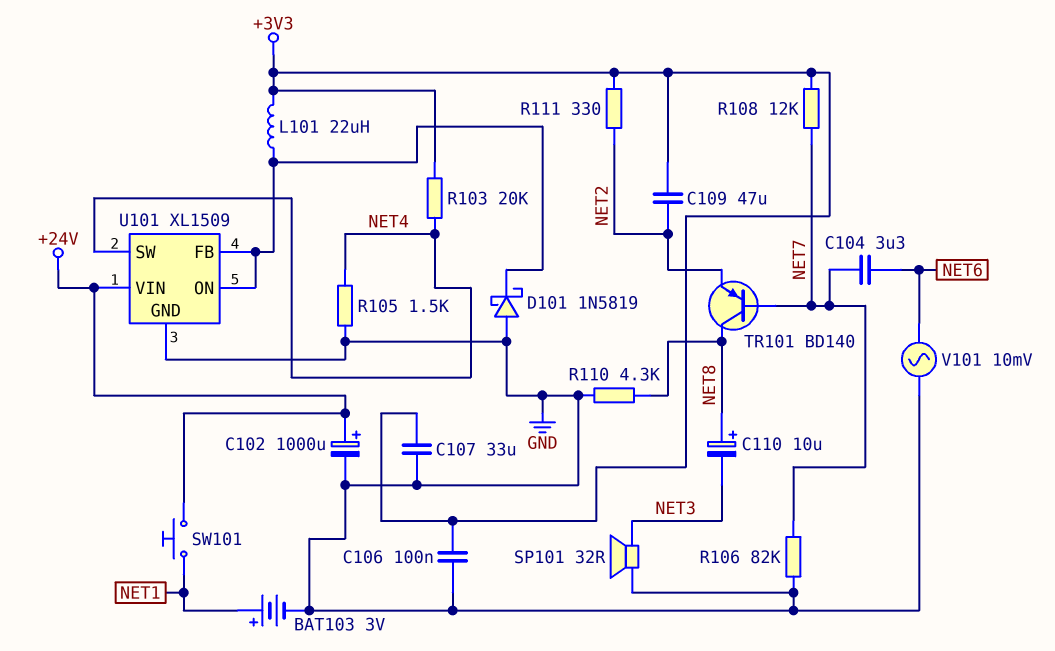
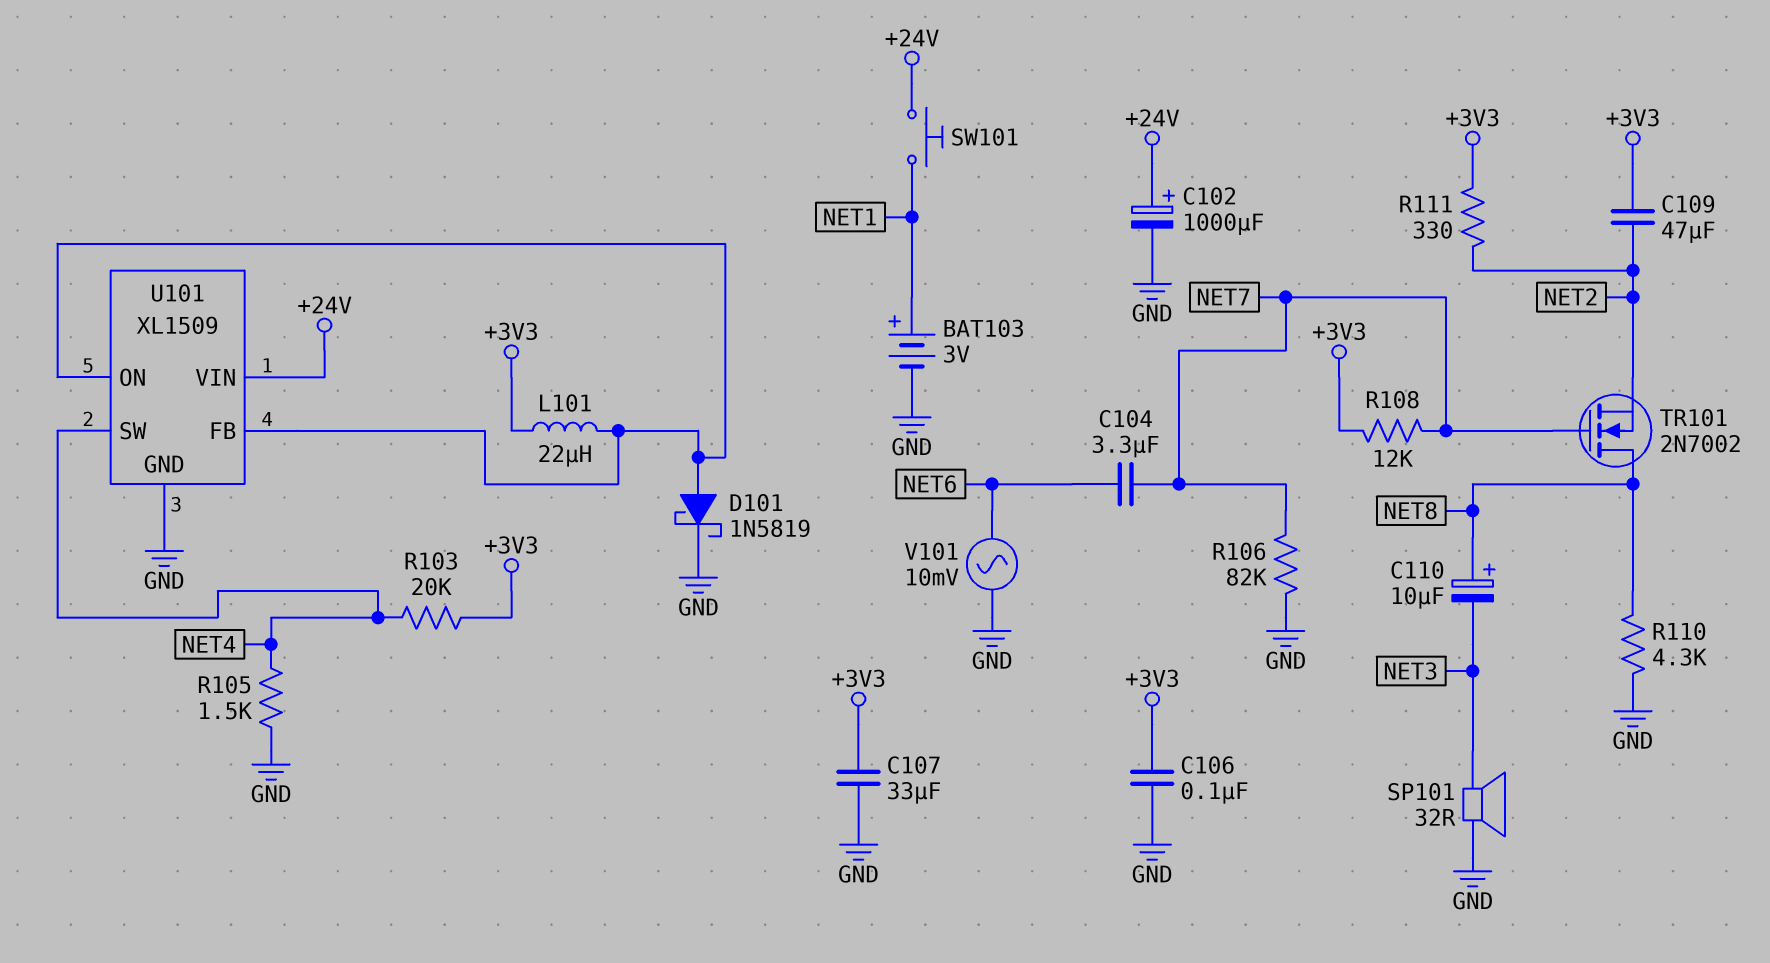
D101: schottky 1N5819 (A GND, K U101/FB) -> schottky 1N5819 (A U101/FB, K GND)
TR101: PNP BD140 (B NET7, C NET8, E NET2) -> NMOS 2N7002 (G NET7, D NET8, S NET2)

